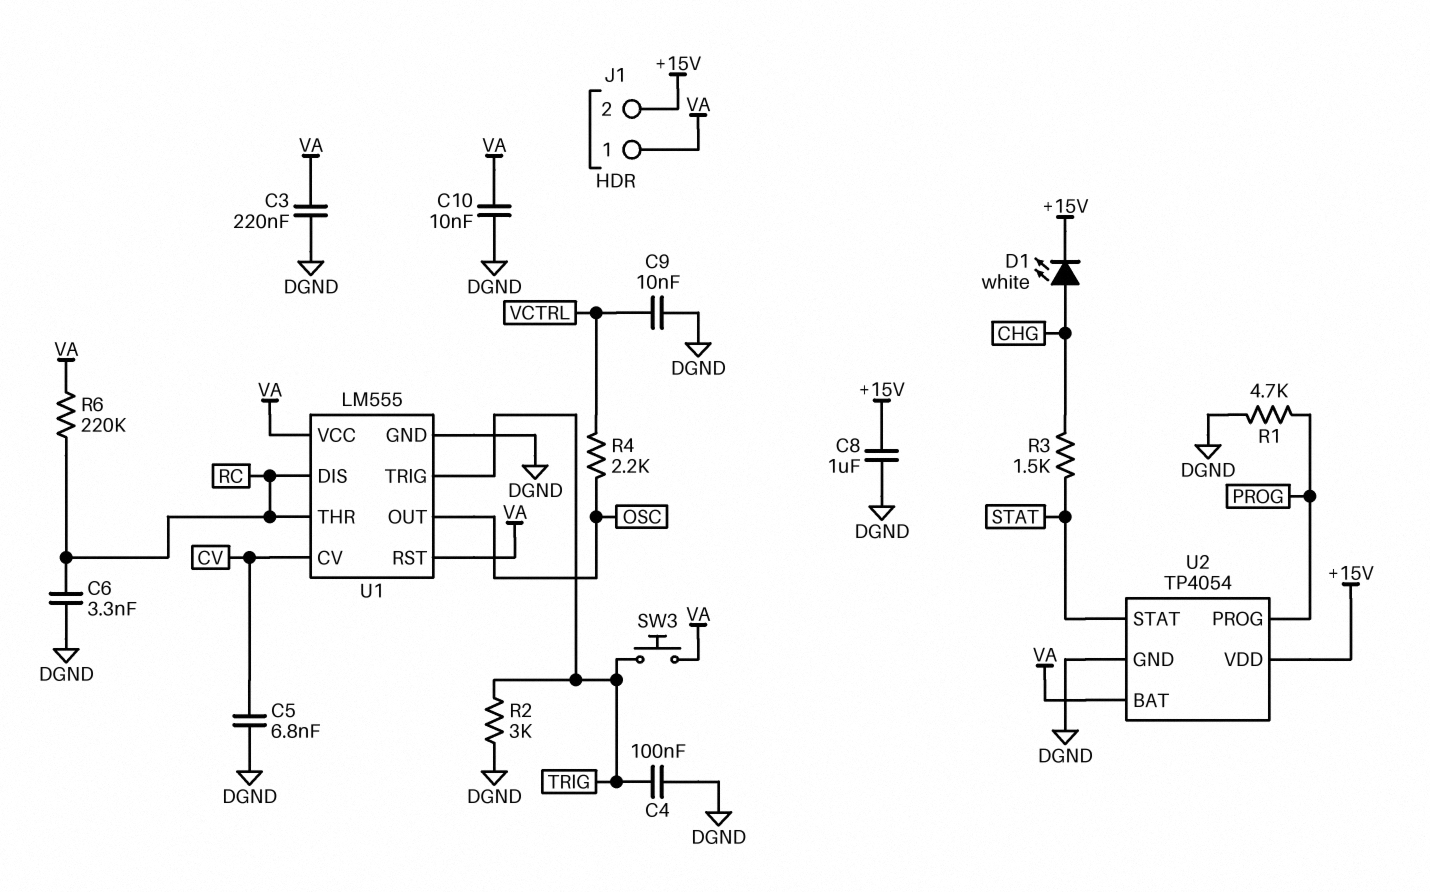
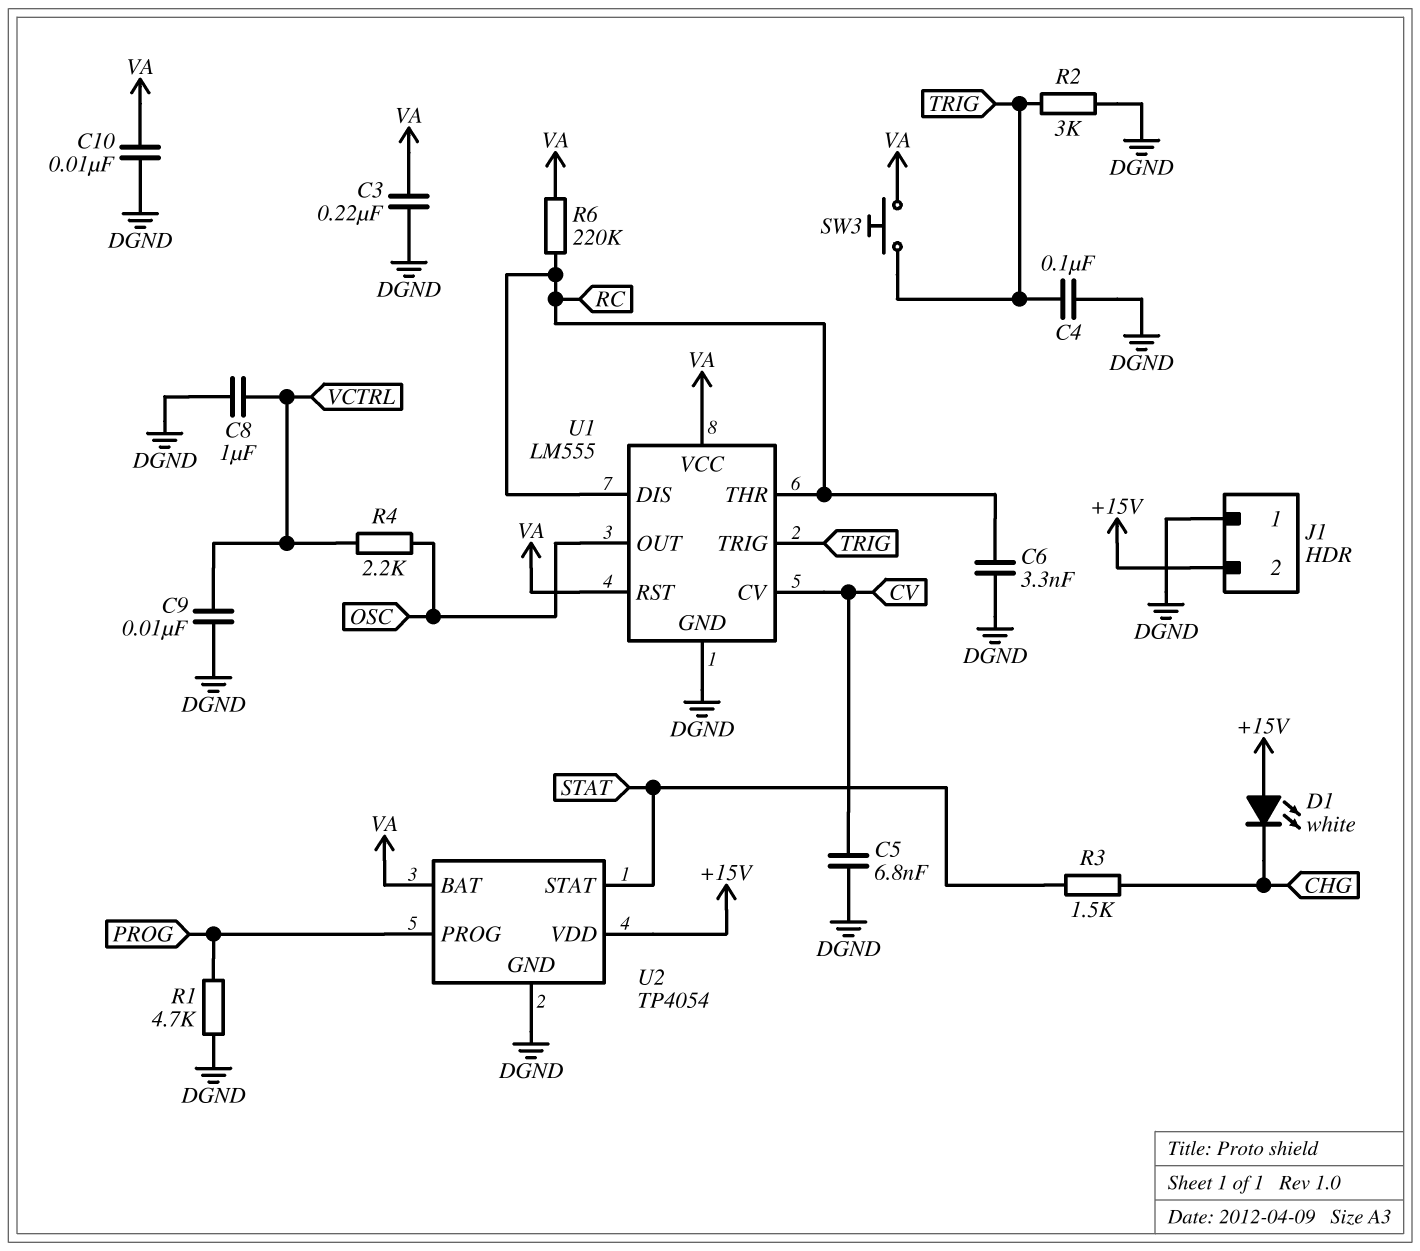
C8: 1uF (+15V, DGND) -> 1uF (DGND, VCTRL)
D1: LED white (A CHG, K +15V) -> LED white (A +15V, K CHG)
J1 pin 1: VA -> DGND

